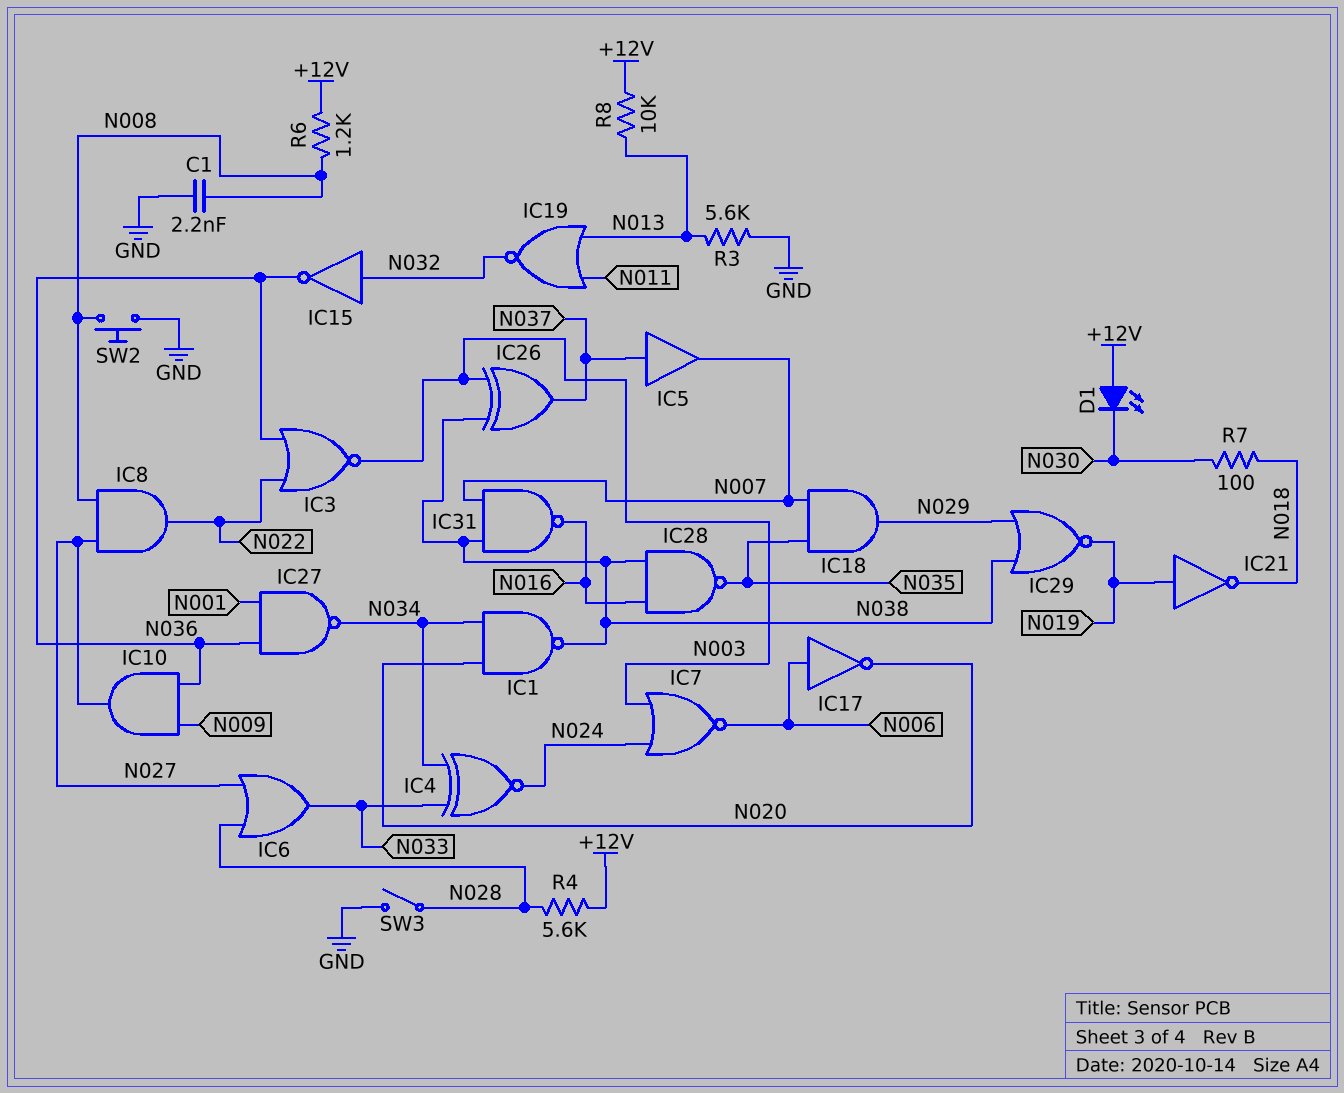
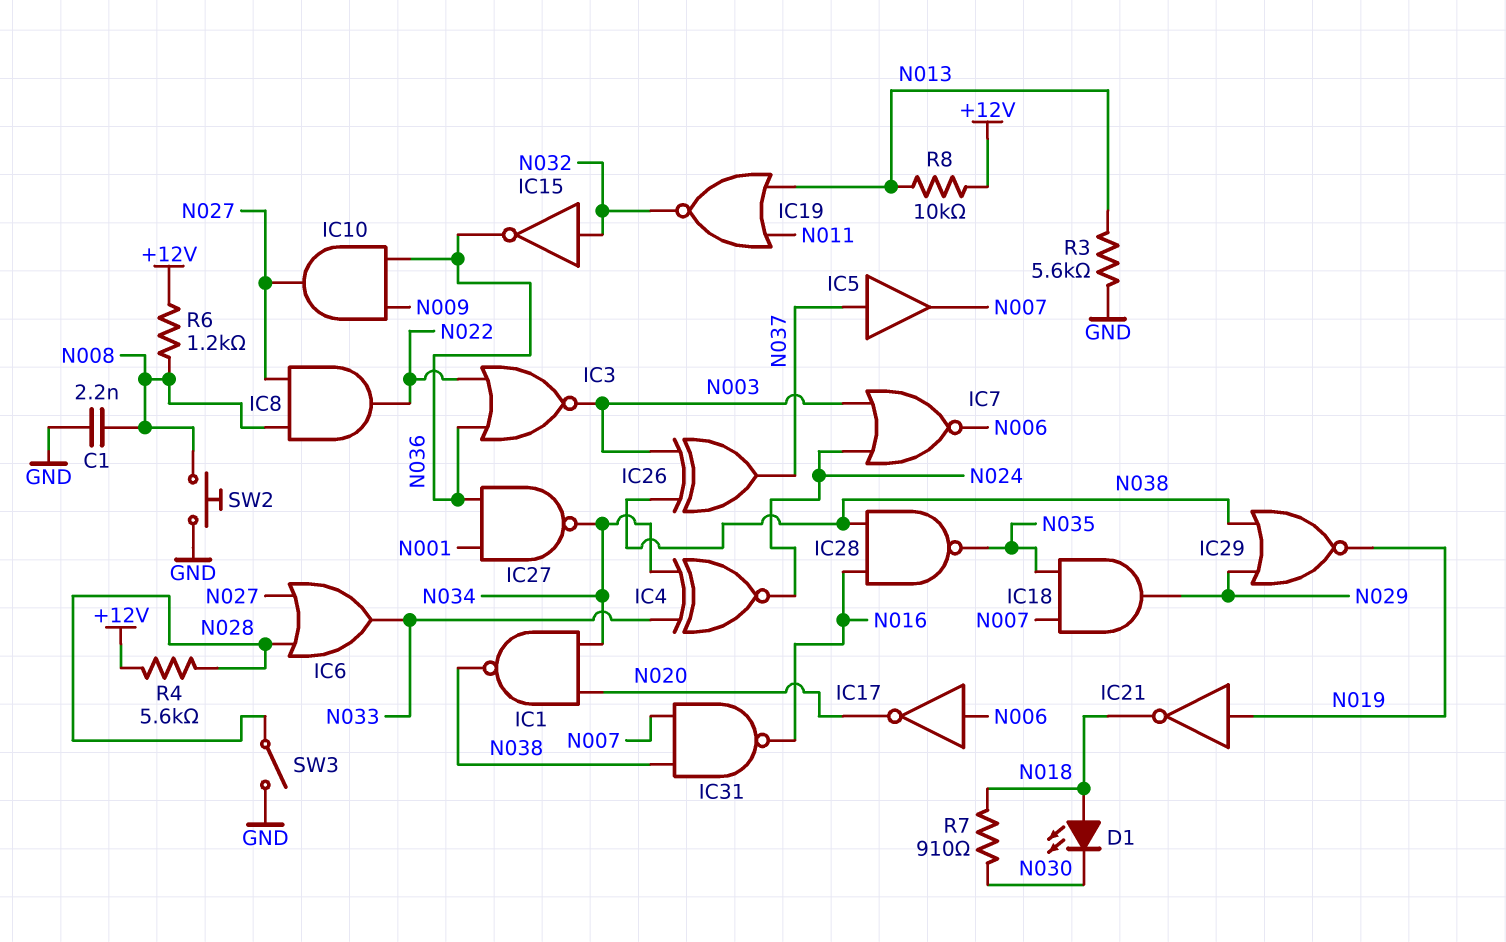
D1: LED (A +12V, K N030) -> LED (A N018, K N030)
R7: 100 (N018, N030) -> 910 (N018, N030)

